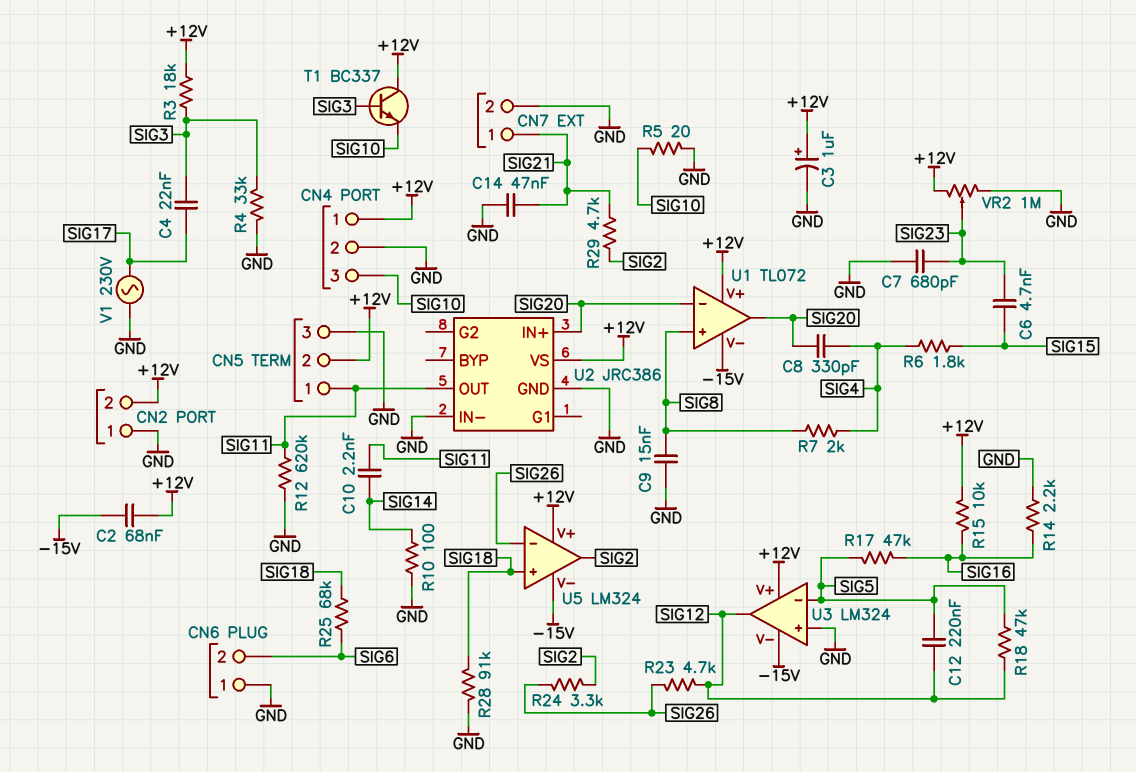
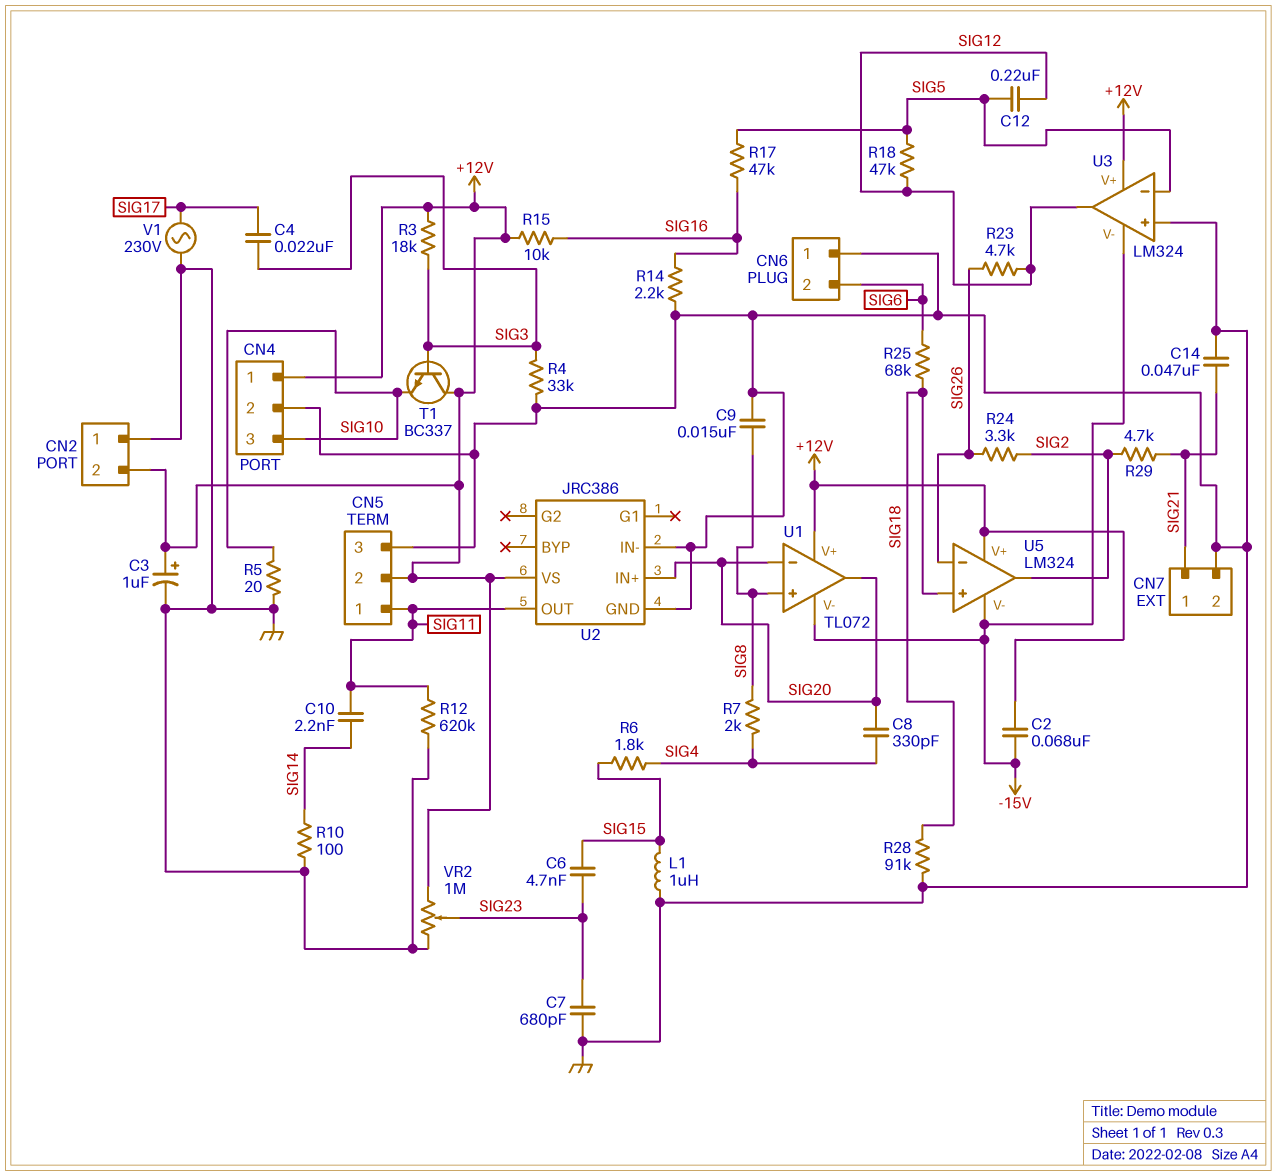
L1: none -> 1uH (GND, SIG15)

